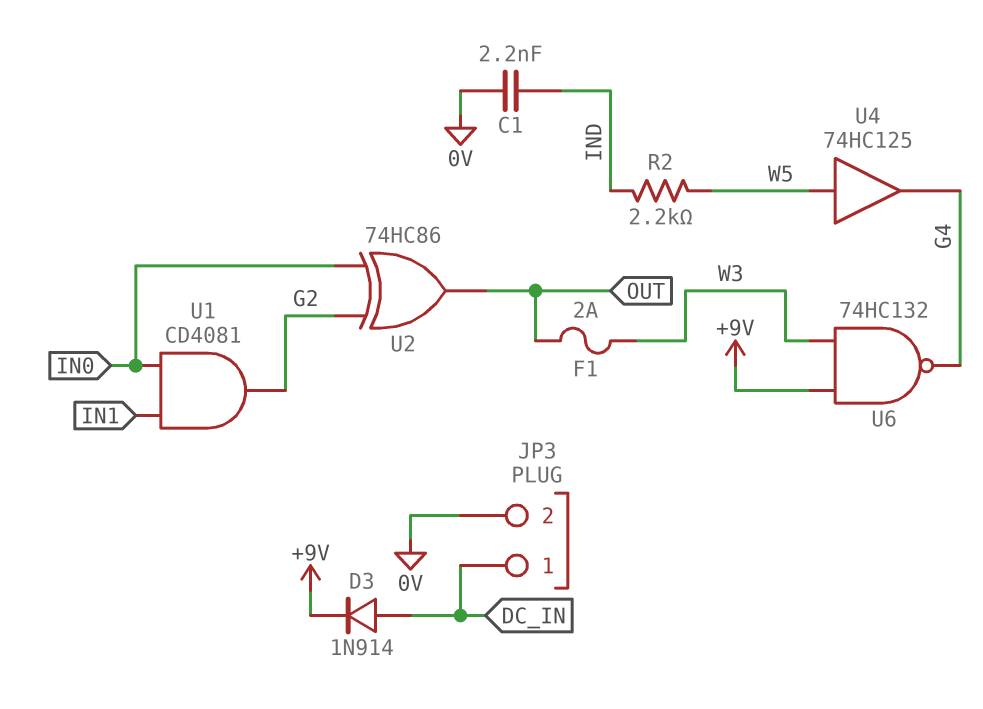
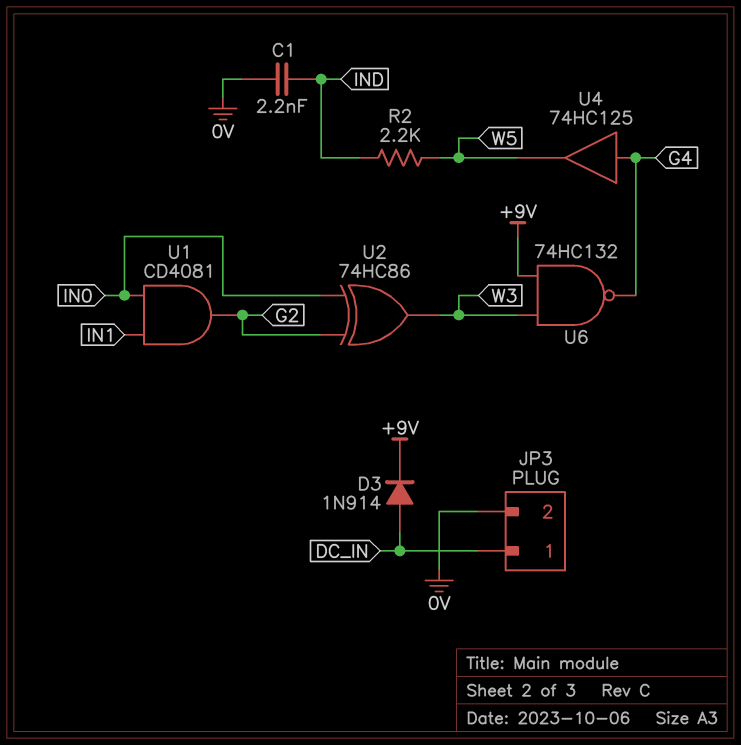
F1: 2A (OUT, W3) -> none
U2: XOR 74HC86 (in G2, in IN0, out OUT) -> XOR 74HC86 (in G2, in IN0, out W3)
U4: buffer 74HC125 (in W5, out G4) -> buffer 74HC125 (in G4, out W5)

